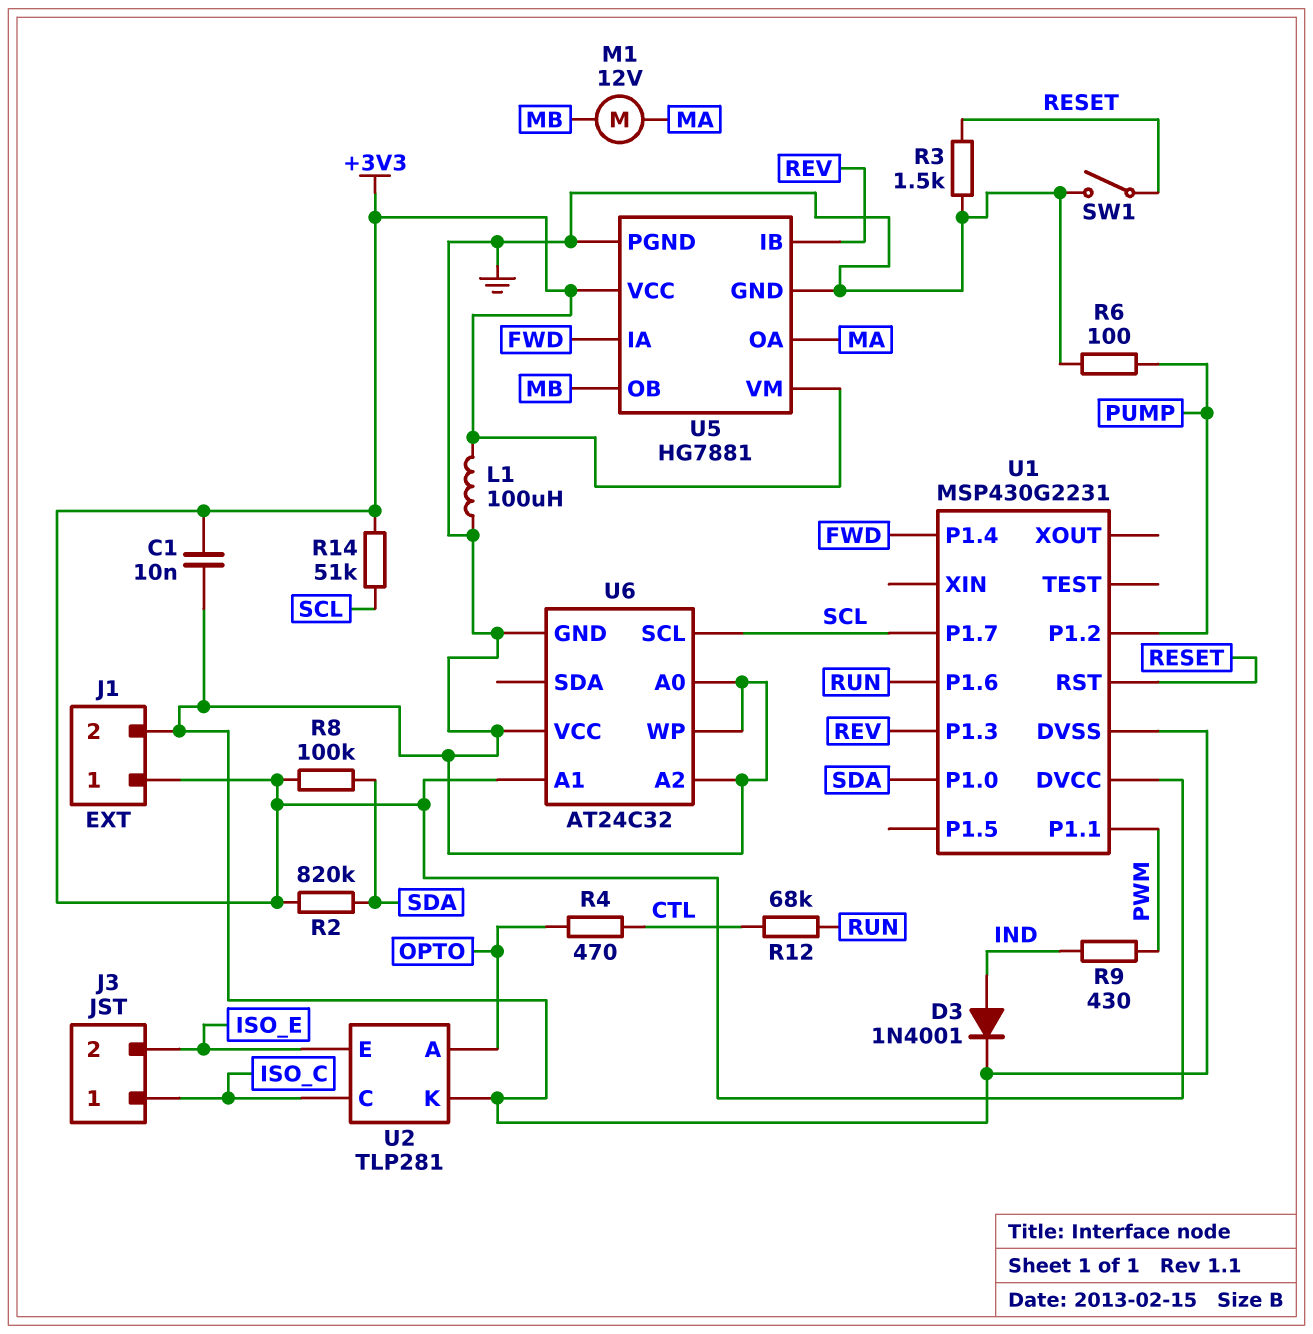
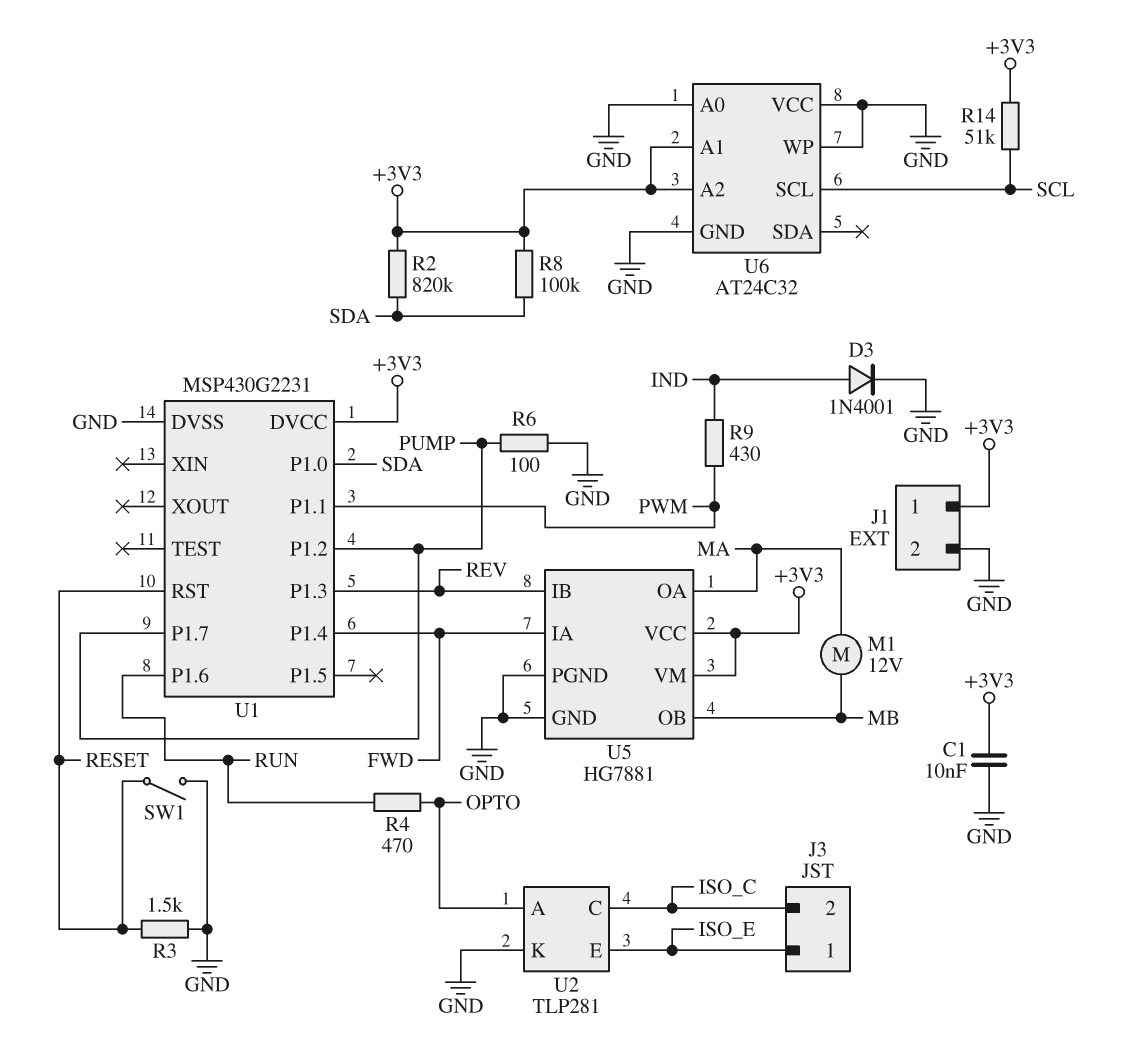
J3 pin 1: ISO_C -> ISO_E
J3 pin 2: ISO_E -> ISO_C
L1: 100uH (+3V3, GND) -> none
R4: 470 (CTL, OPTO) -> 470 (OPTO, RUN)
R12: 68k (CTL, RUN) -> none
U1 pin P1.7: SCL -> PUMP
U6 pin A2: GND -> +3V3

